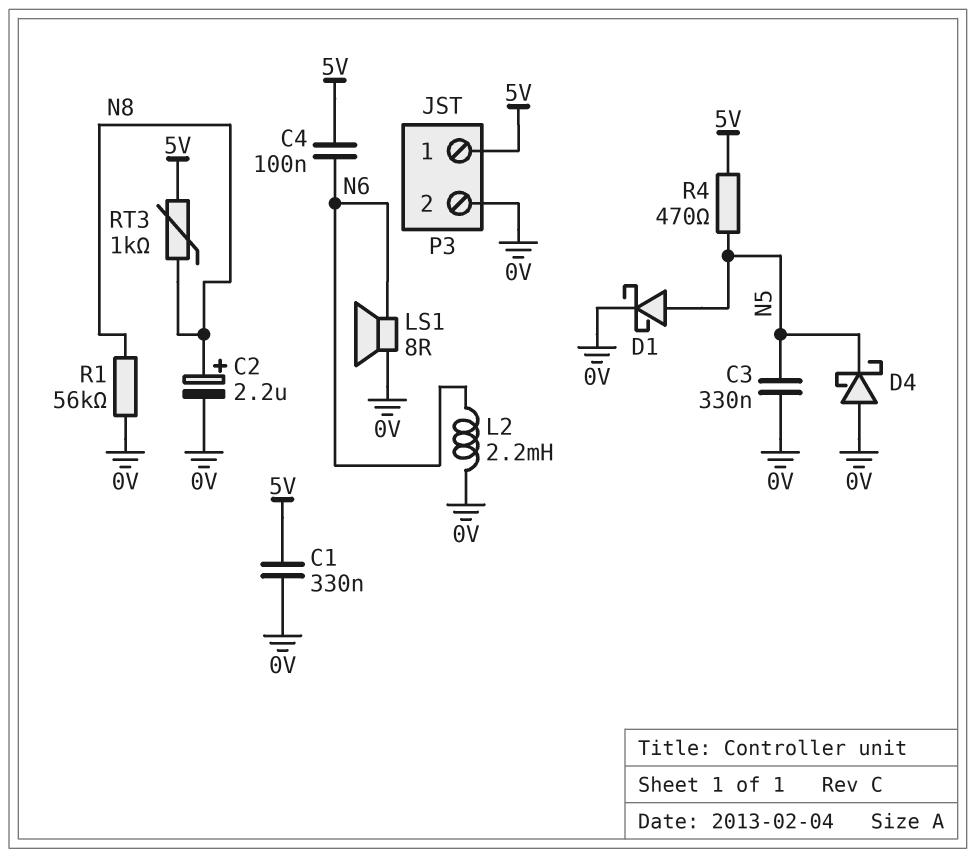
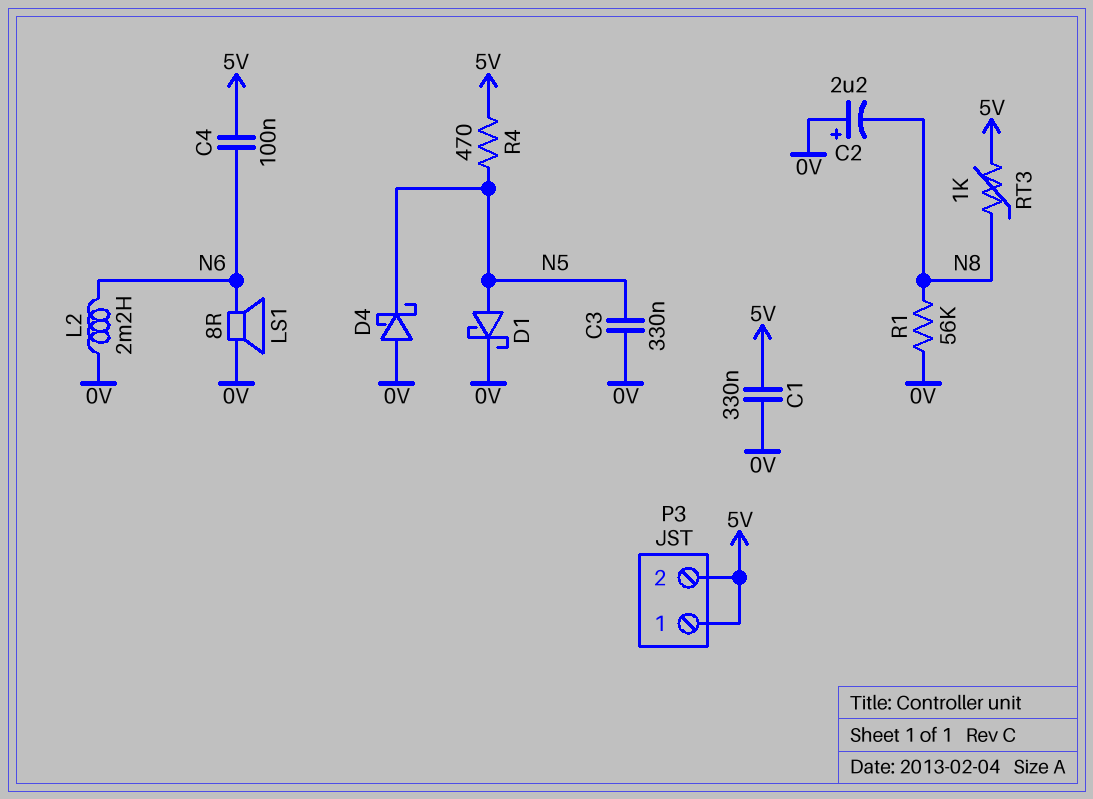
C2: 2.2uF (plus N8, minus 0V) -> 2.2uF (plus 0V, minus N8)
P3 pin 2: 0V -> 5V

